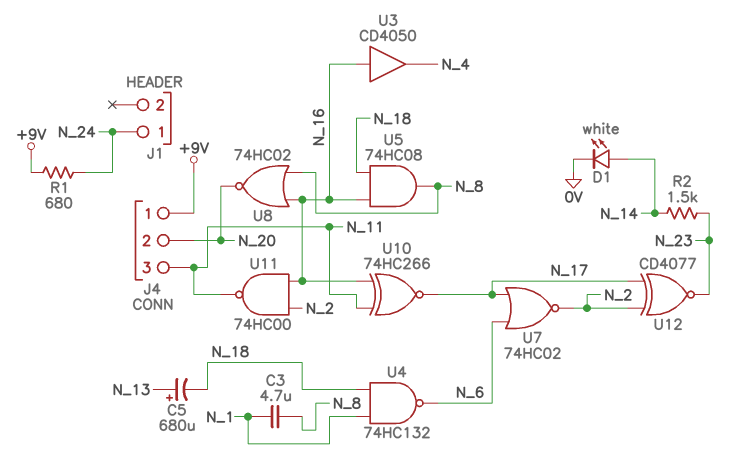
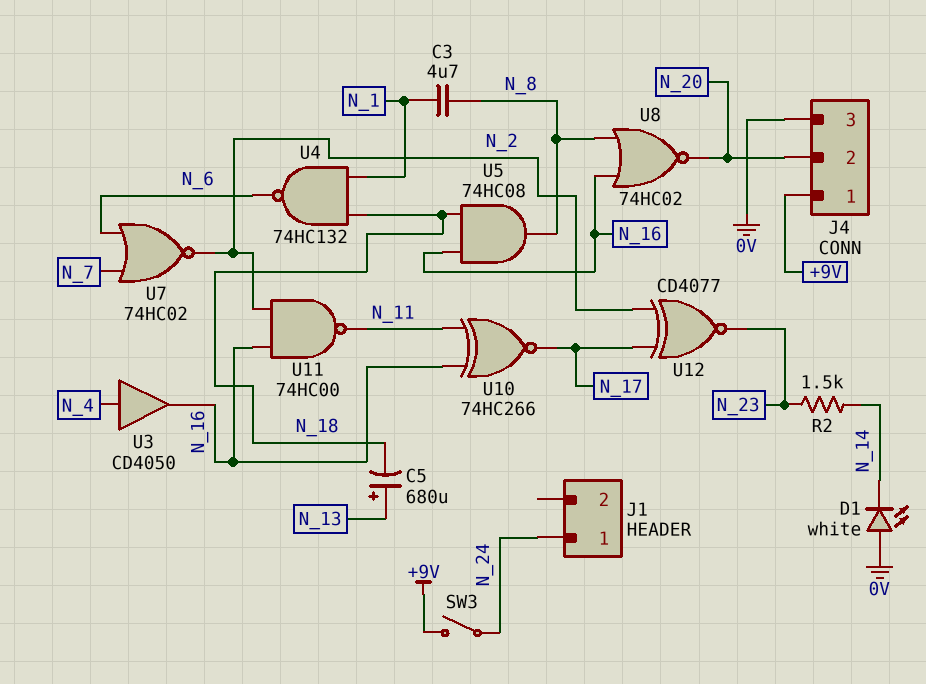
D1: LED white (A N_14, K 0V) -> LED white (A 0V, K N_14)
J4 pin 3: N_11 -> 0V
R1: 680 (+9V, N_24) -> none
SW3: none -> switch (+9V, N_24)
U3: buffer CD4050 (in N_16, out N_4) -> buffer CD4050 (in N_4, out N_16)
U7: NOR 74HC02 (in N_6, in N_17, out N_2) -> NOR 74HC02 (in N_6, in N_7, out N_2)

